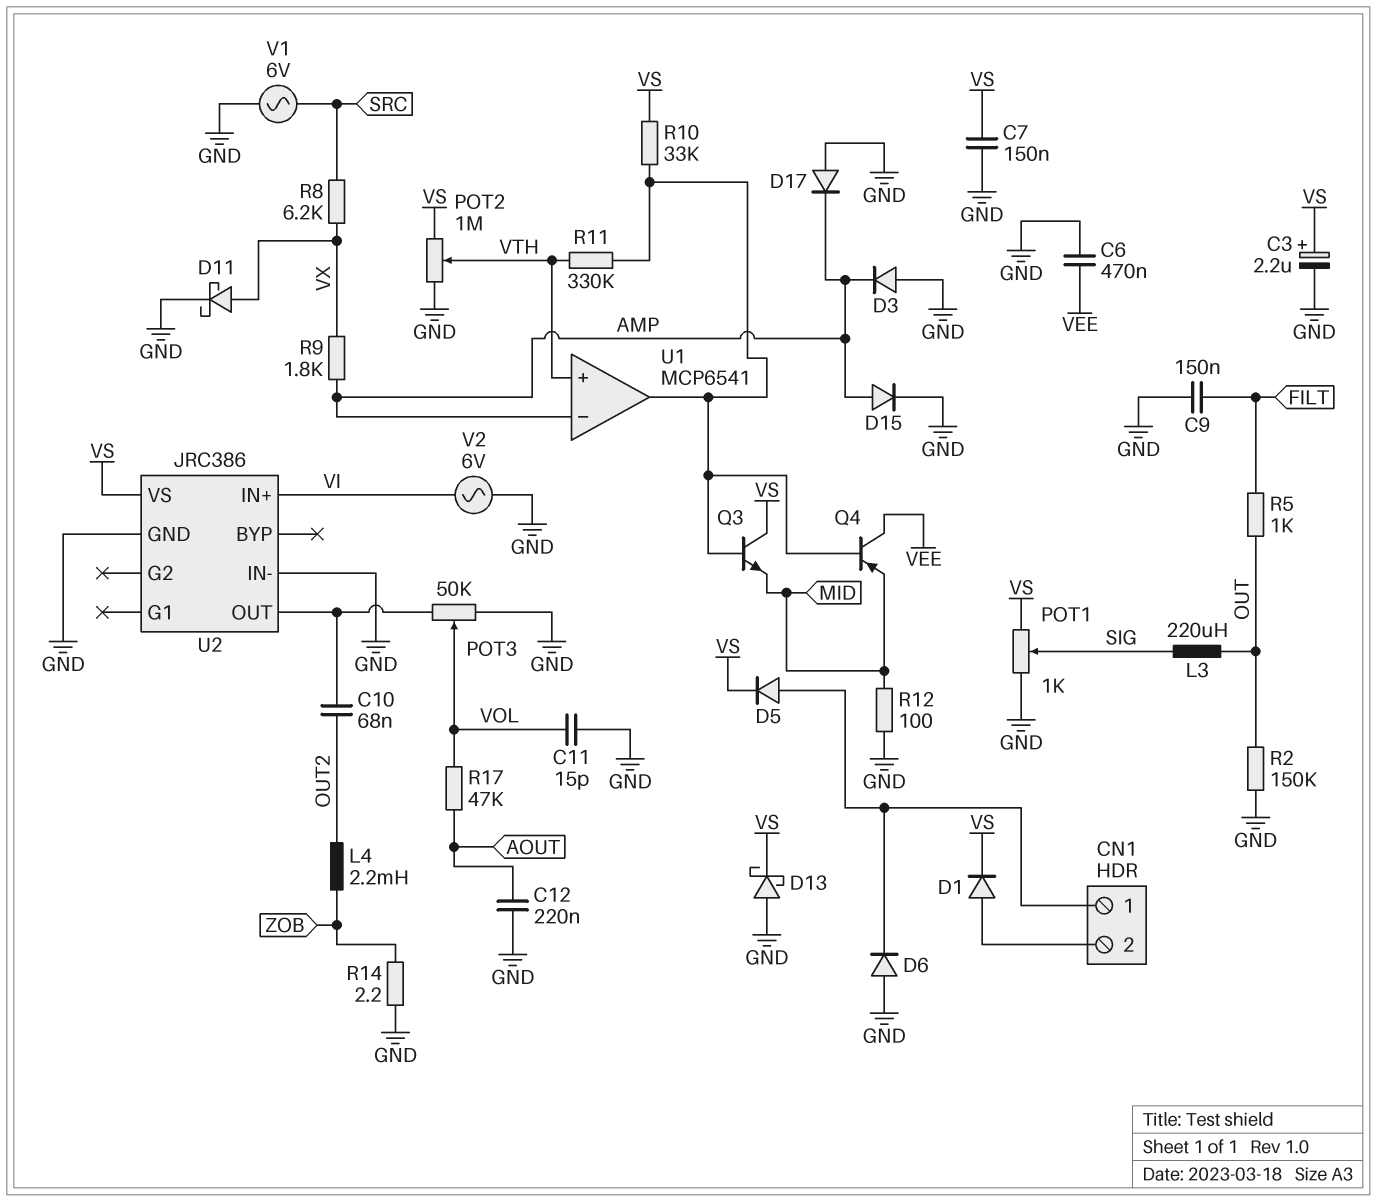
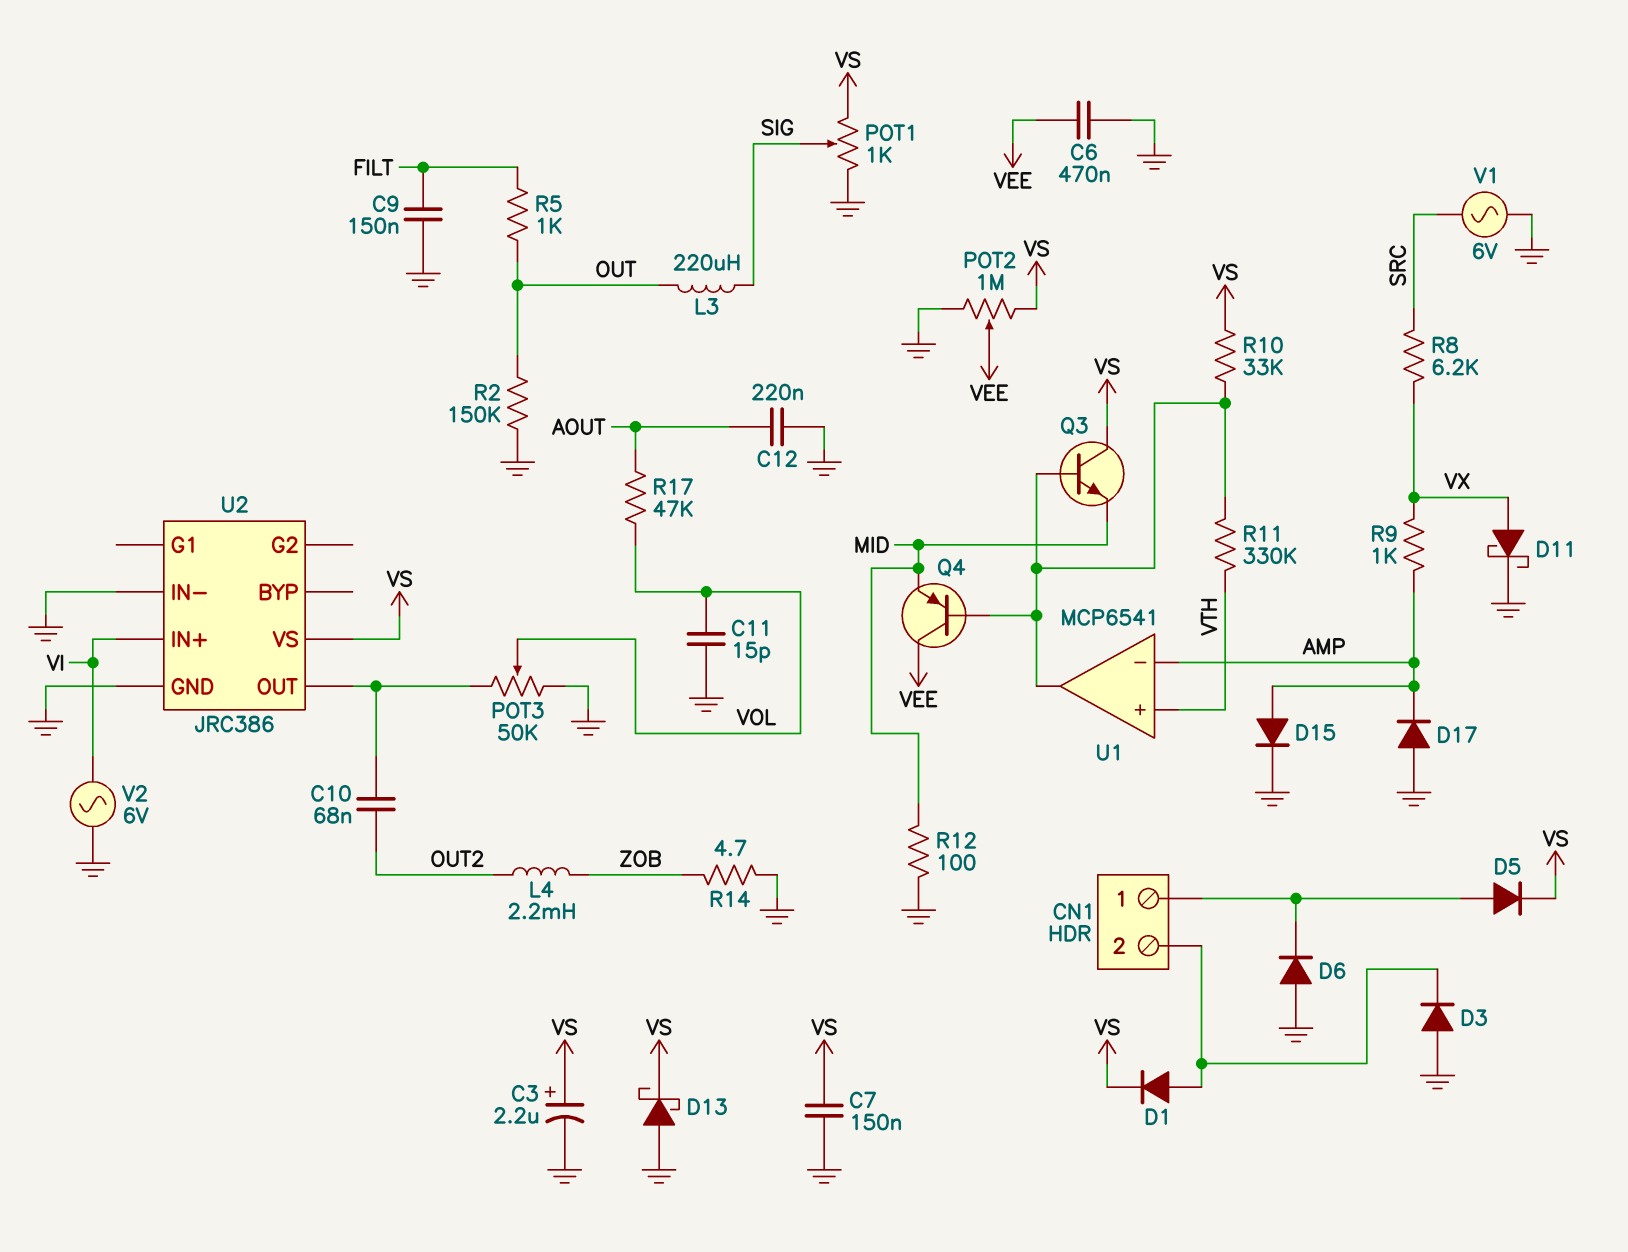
D3: diode (A GND, K AMP) -> diode (A GND, K CN1/2)
POT2: 1M (GND, VS, wiper VTH) -> 1M (GND, VS, wiper VEE)
R9: 1.8k (AMP, VX) -> 1k (AMP, VX)
R14: 2.2 (GND, ZOB) -> 4.7 (GND, ZOB)

